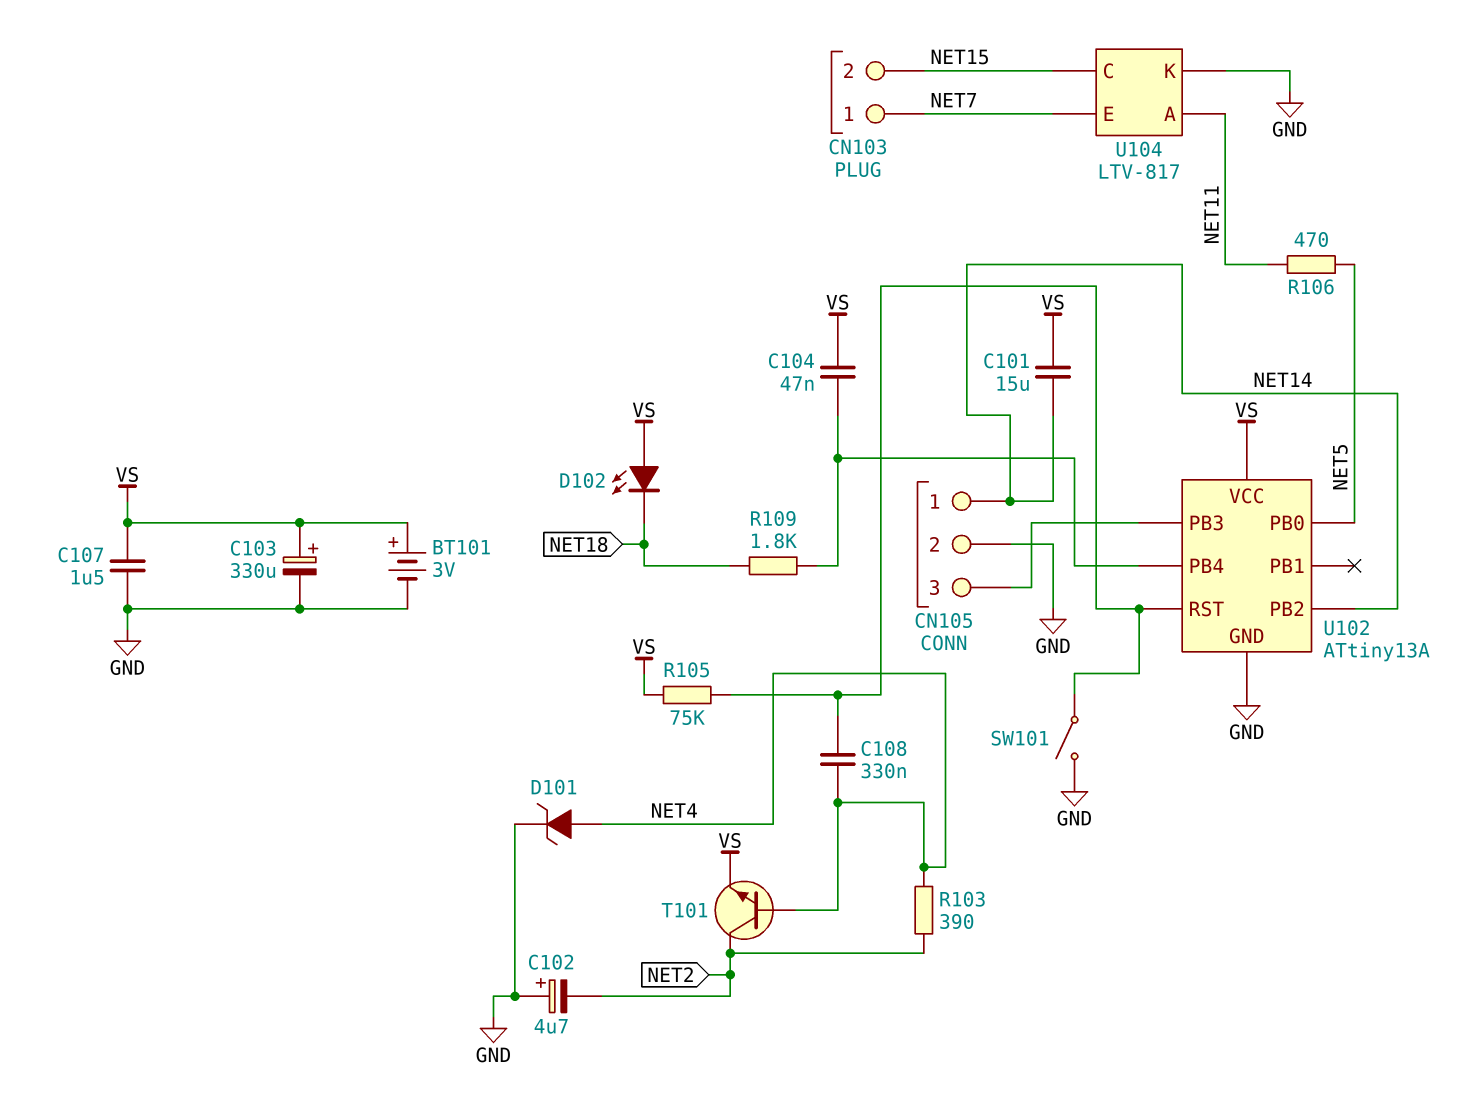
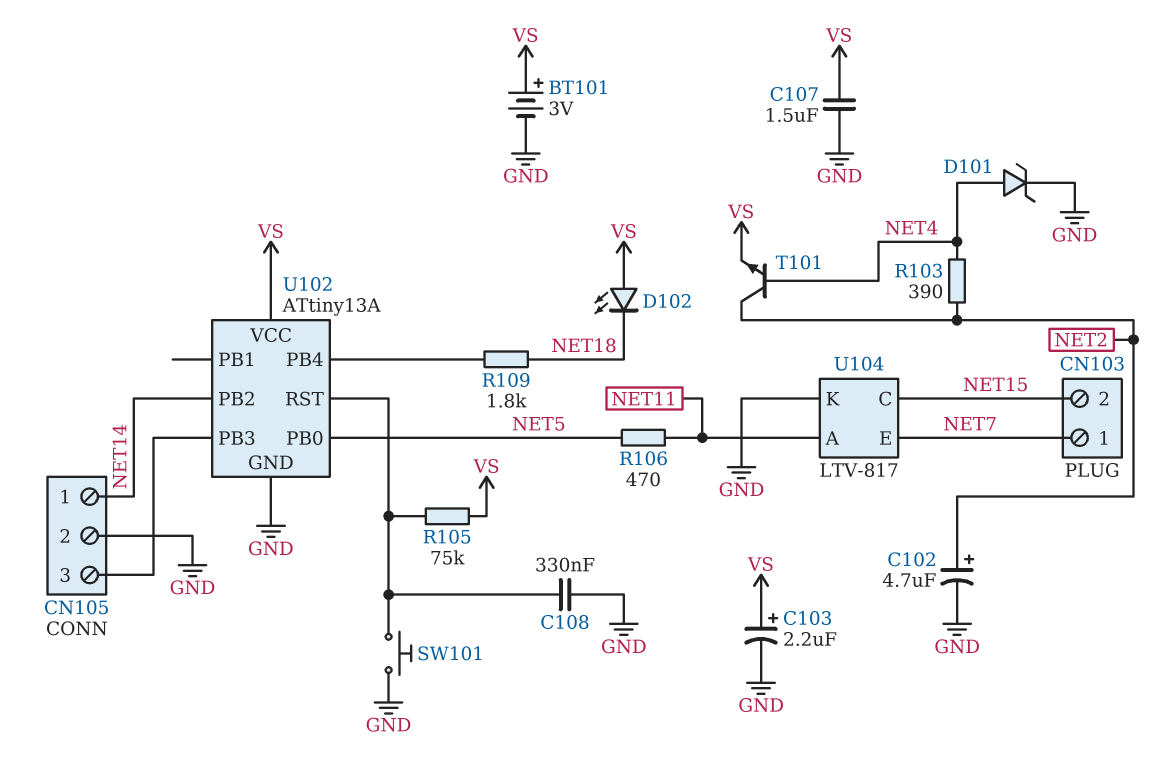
C101: 15uF (NET14, VS) -> none
C102: 4.7uF (plus GND, minus NET2) -> 4.7uF (plus NET2, minus GND)
C103: 330uF (plus VS, minus GND) -> 2.2uF (plus VS, minus GND)
C104: 47nF (U102/PB4, VS) -> none
C108: 330nF (NET4, U102/RST) -> 330nF (GND, U102/RST)
SW101: switch (GND, U102/RST) -> button (GND, U102/RST)

